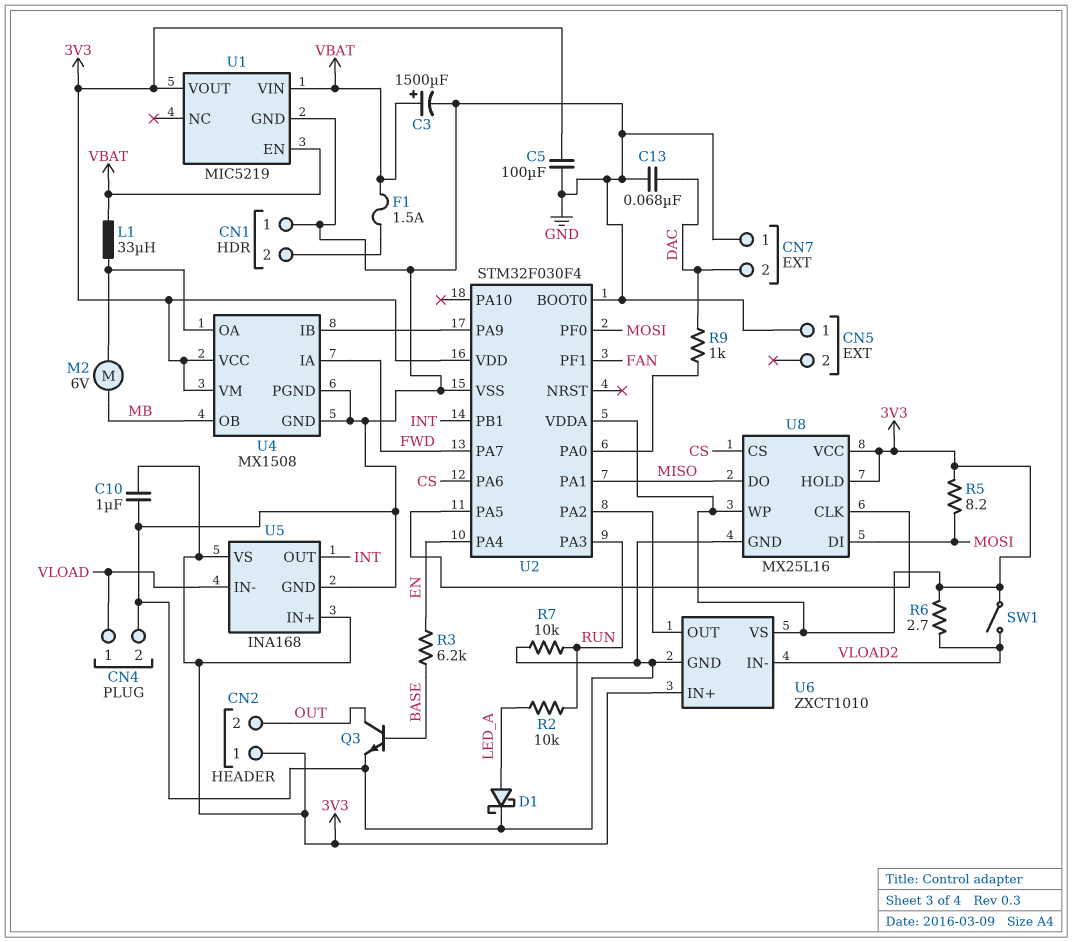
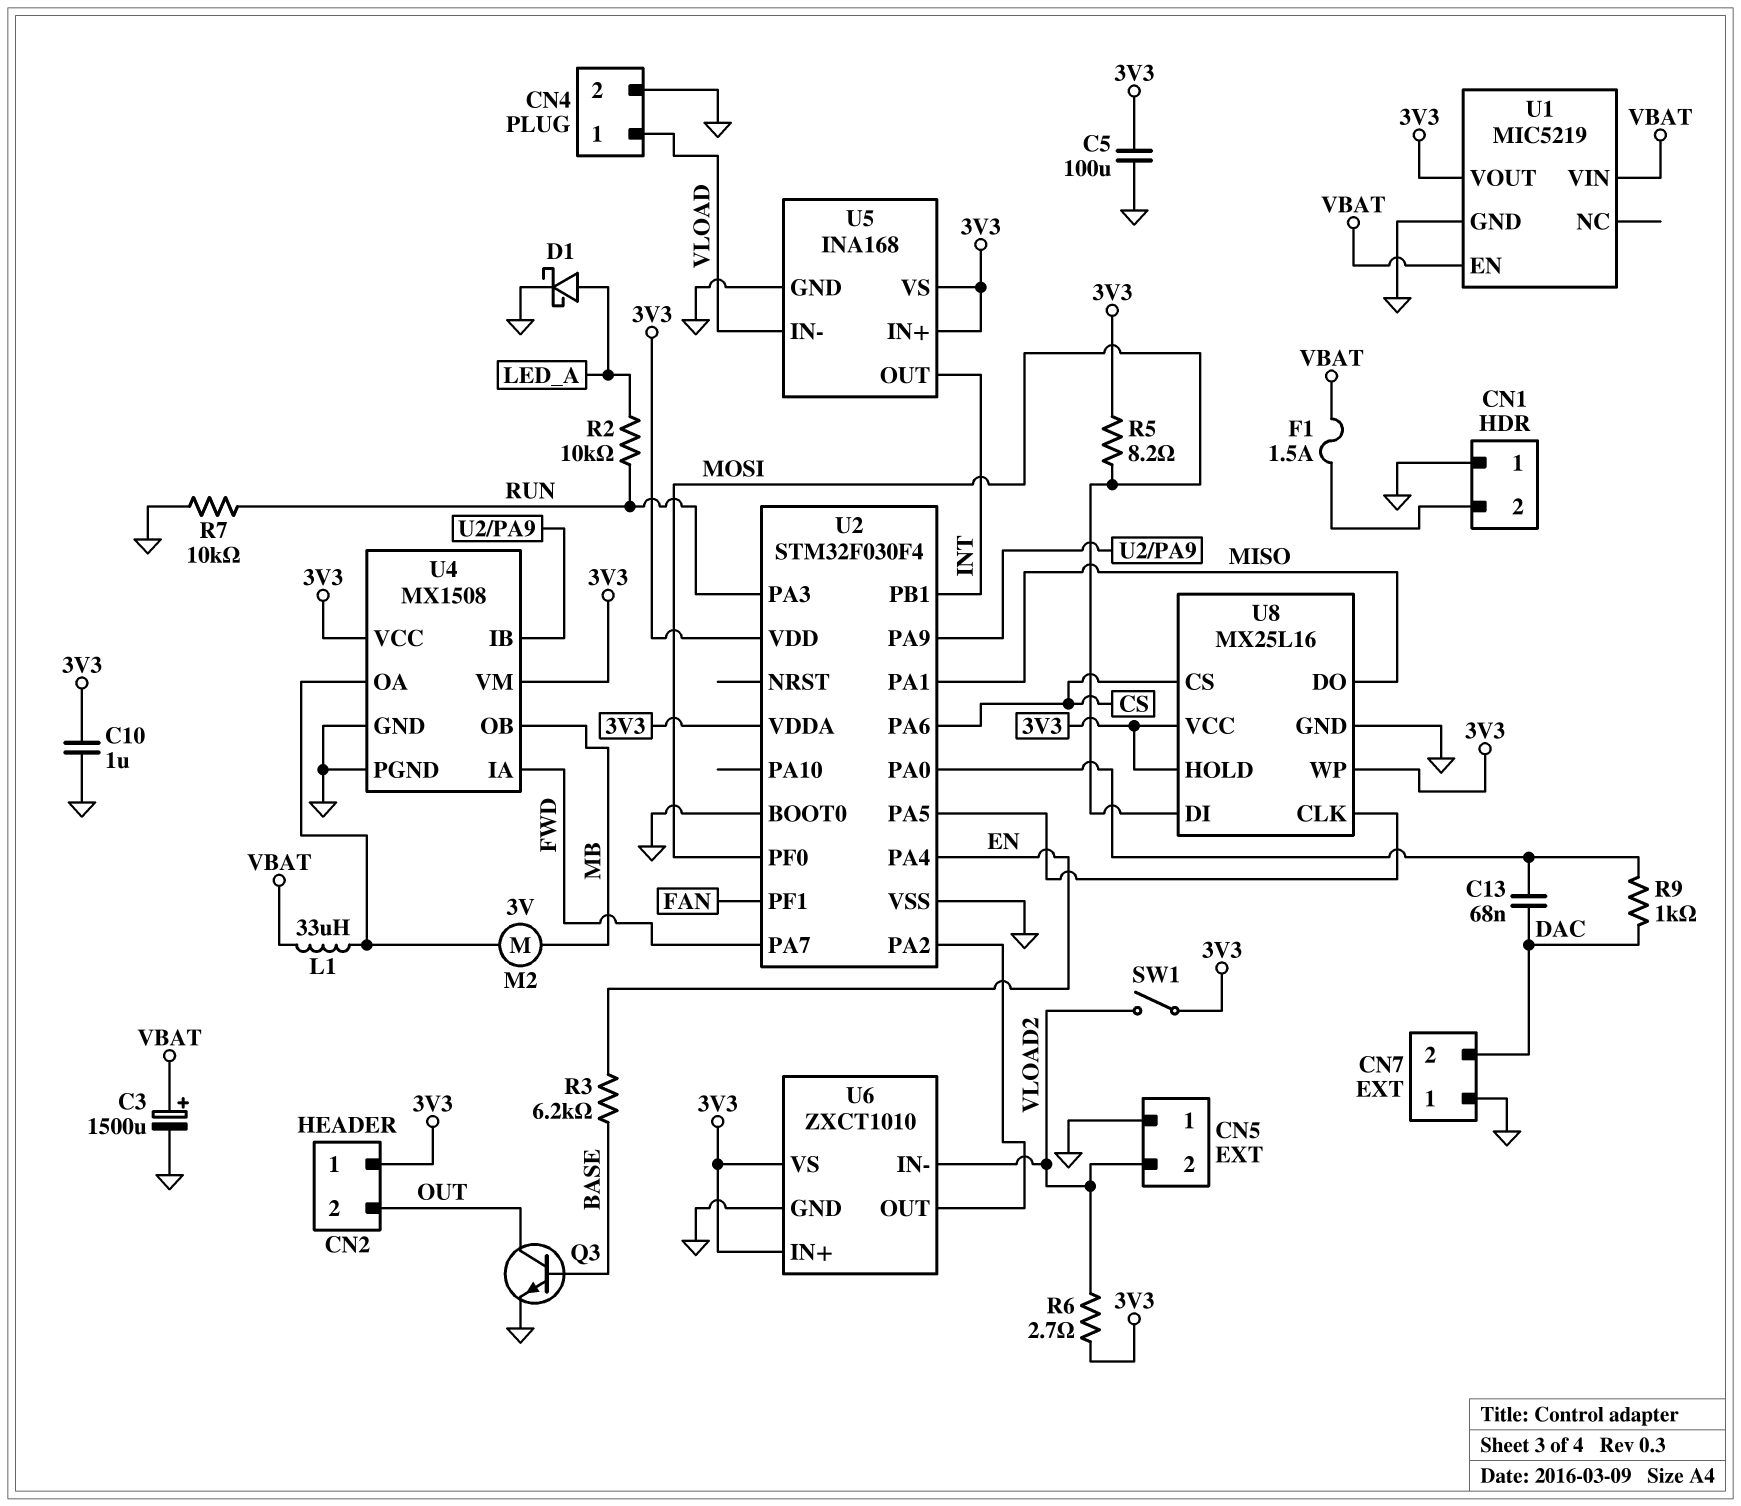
C13: 68nF (DAC, GND) -> 68nF (DAC, U2/PA0)
CN5 pin 2: none -> VLOAD2
M2: motor 6V (MB, U4/OA) -> motor 3V (MB, U4/OA)

